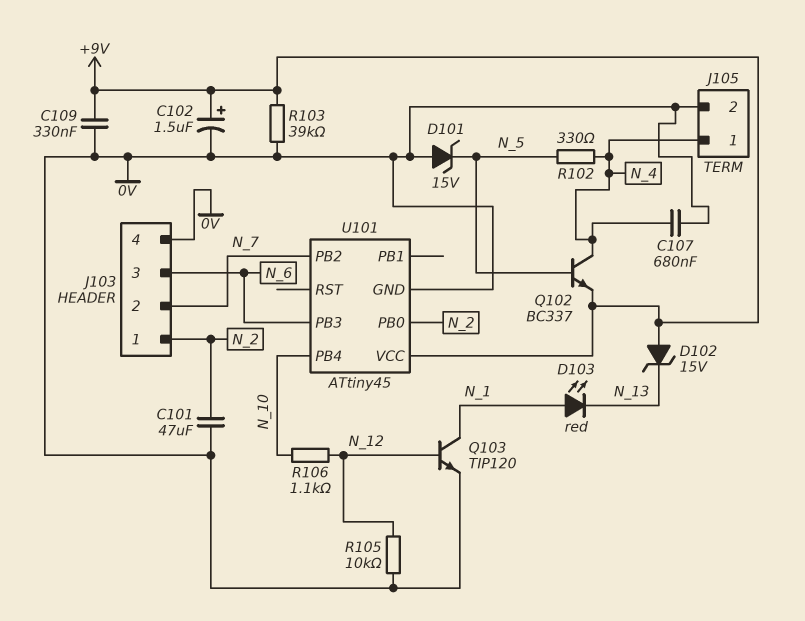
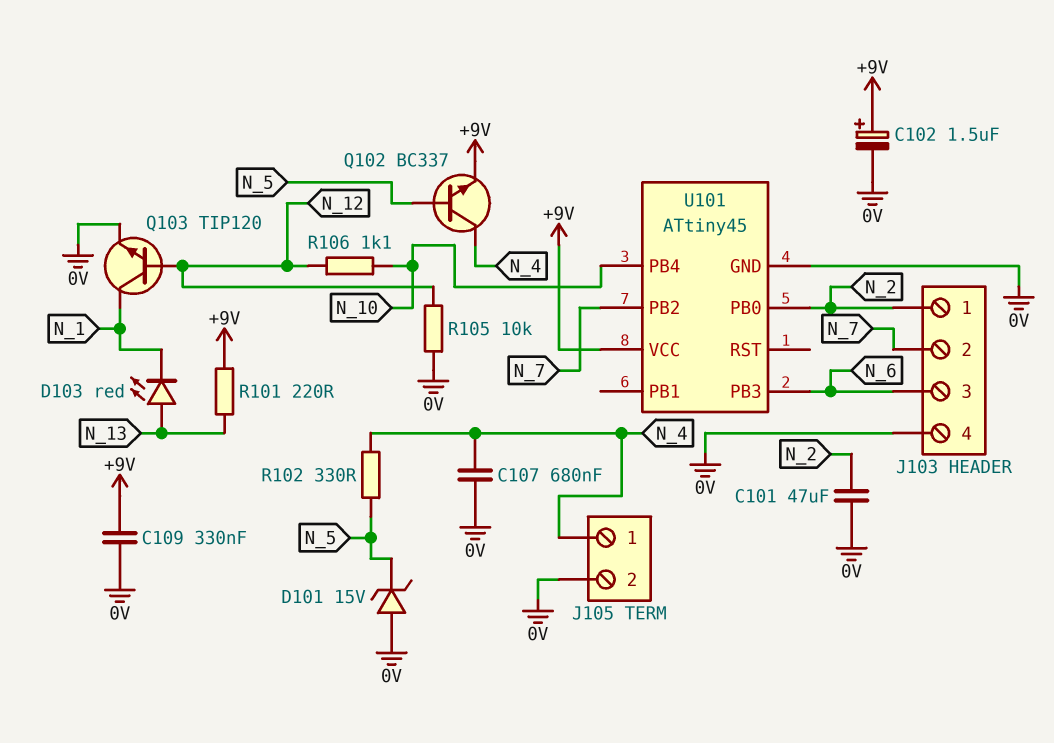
D102: zener 15V (A +9V, K N_13) -> none
D103: LED red (A N_1, K N_13) -> LED red (A N_13, K N_1)
R101: none -> 220 (+9V, N_13)
R103: 39k (+9V, 0V) -> none

